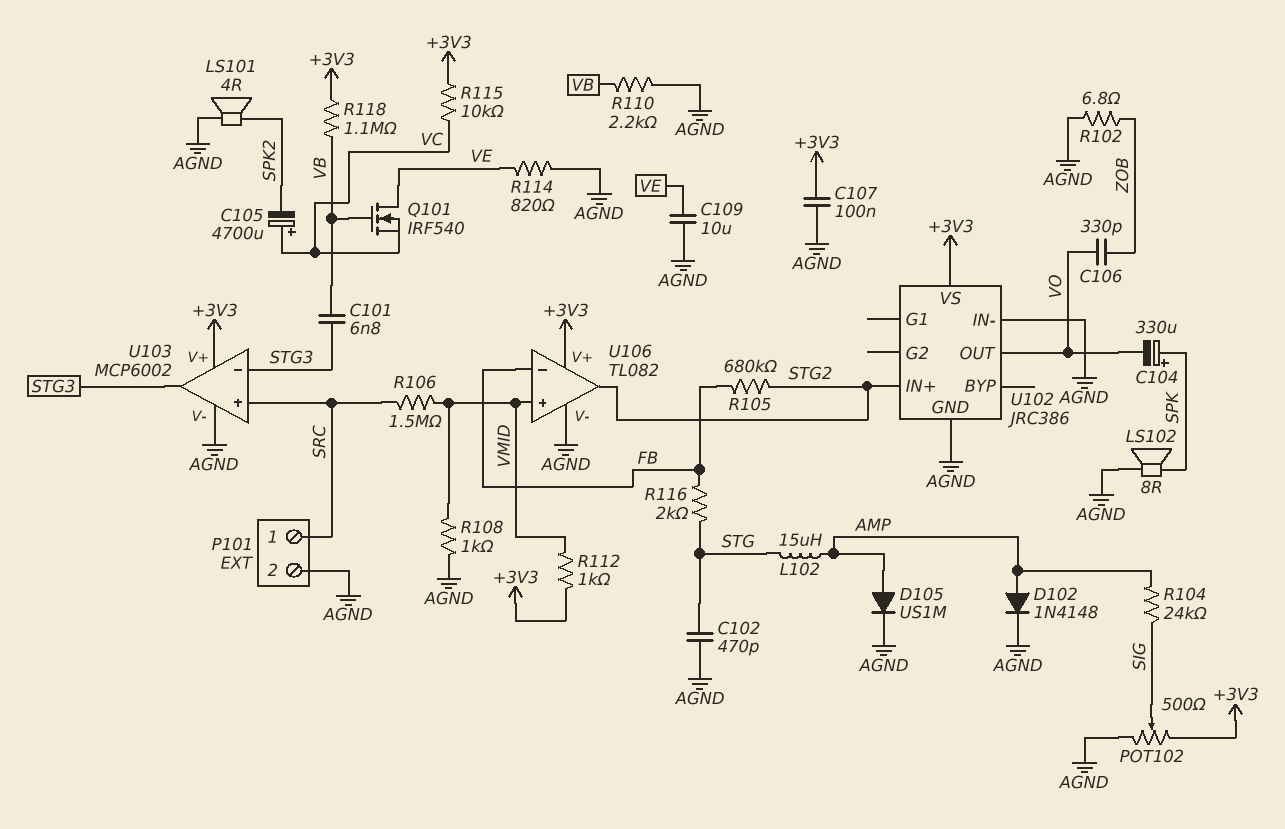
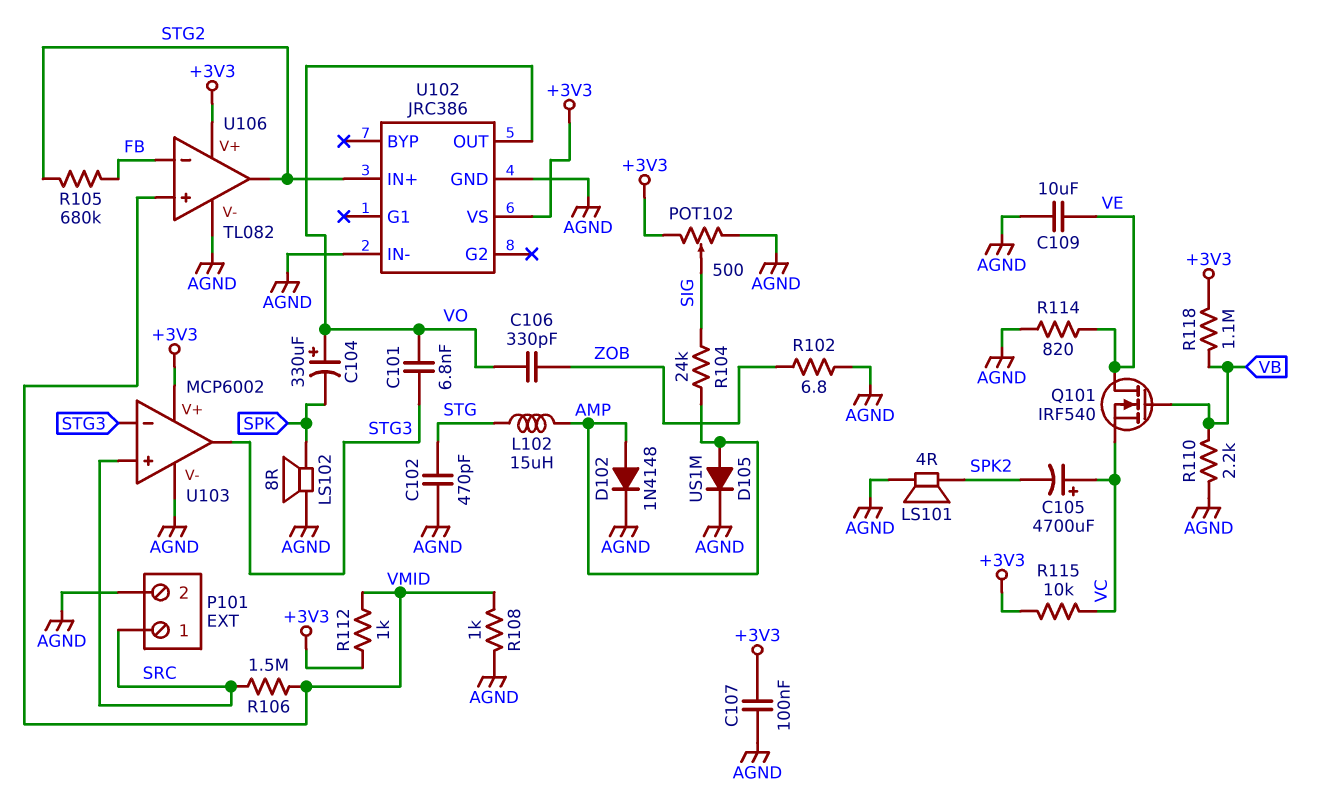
C101: 6.8nF (STG3, VB) -> 6.8nF (STG3, VO)
C104: 330uF (plus SPK, minus VO) -> 330uF (plus VO, minus SPK)
R116: 2k (FB, STG) -> none

